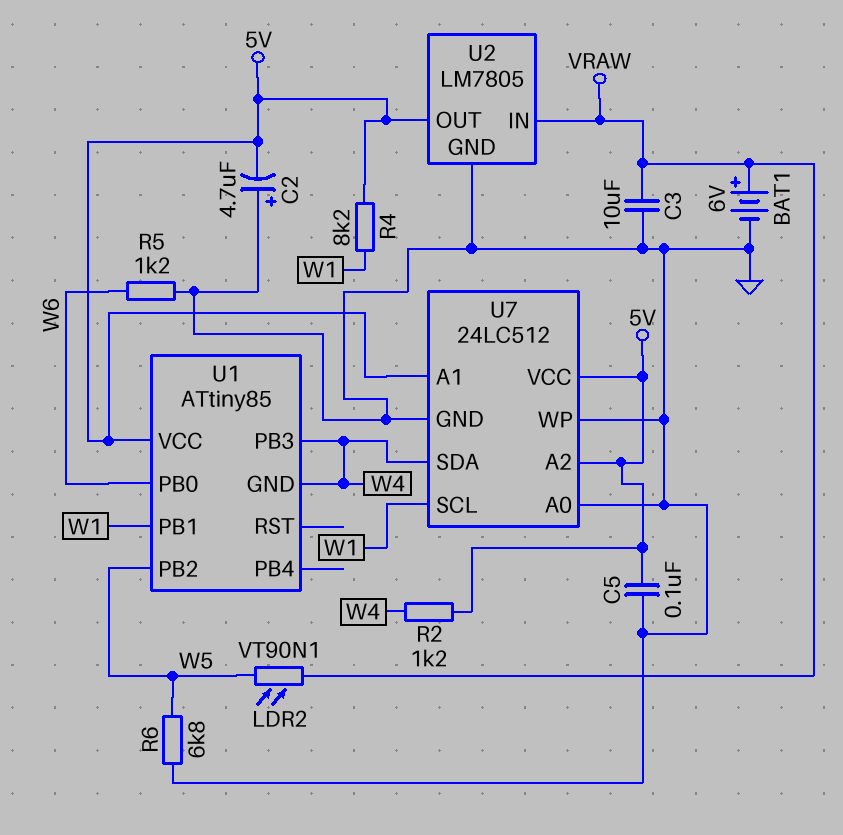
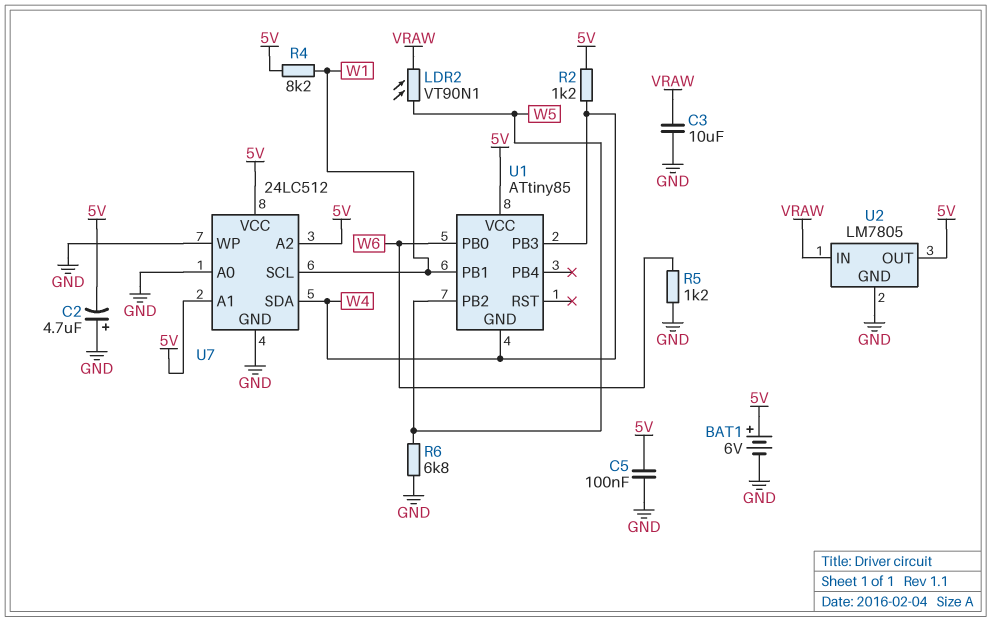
BAT1: 6V (plus VRAW, minus GND) -> 6V (plus 5V, minus GND)

